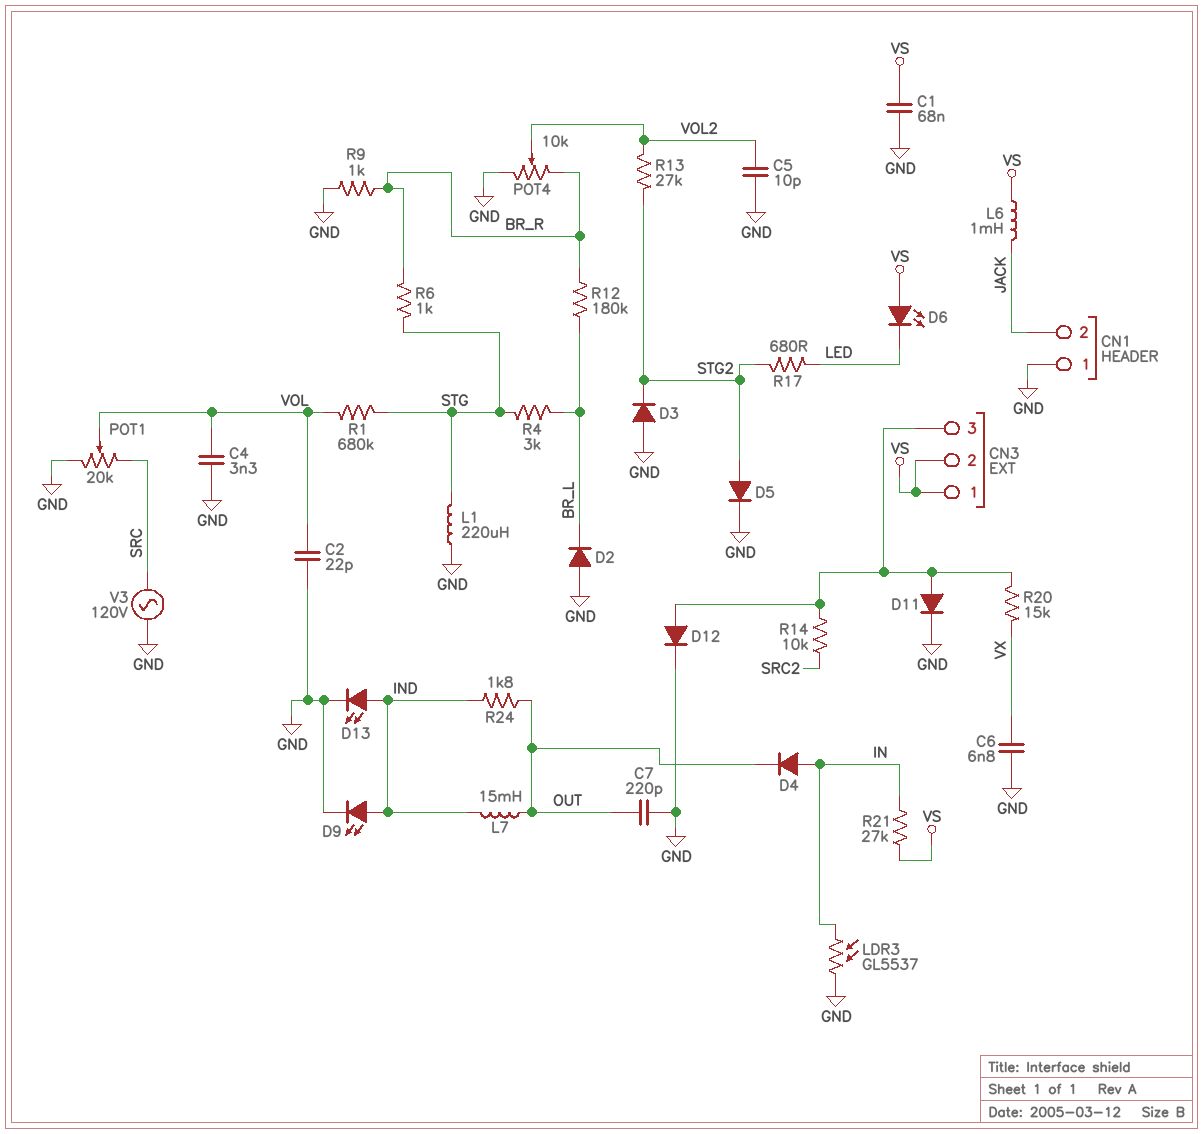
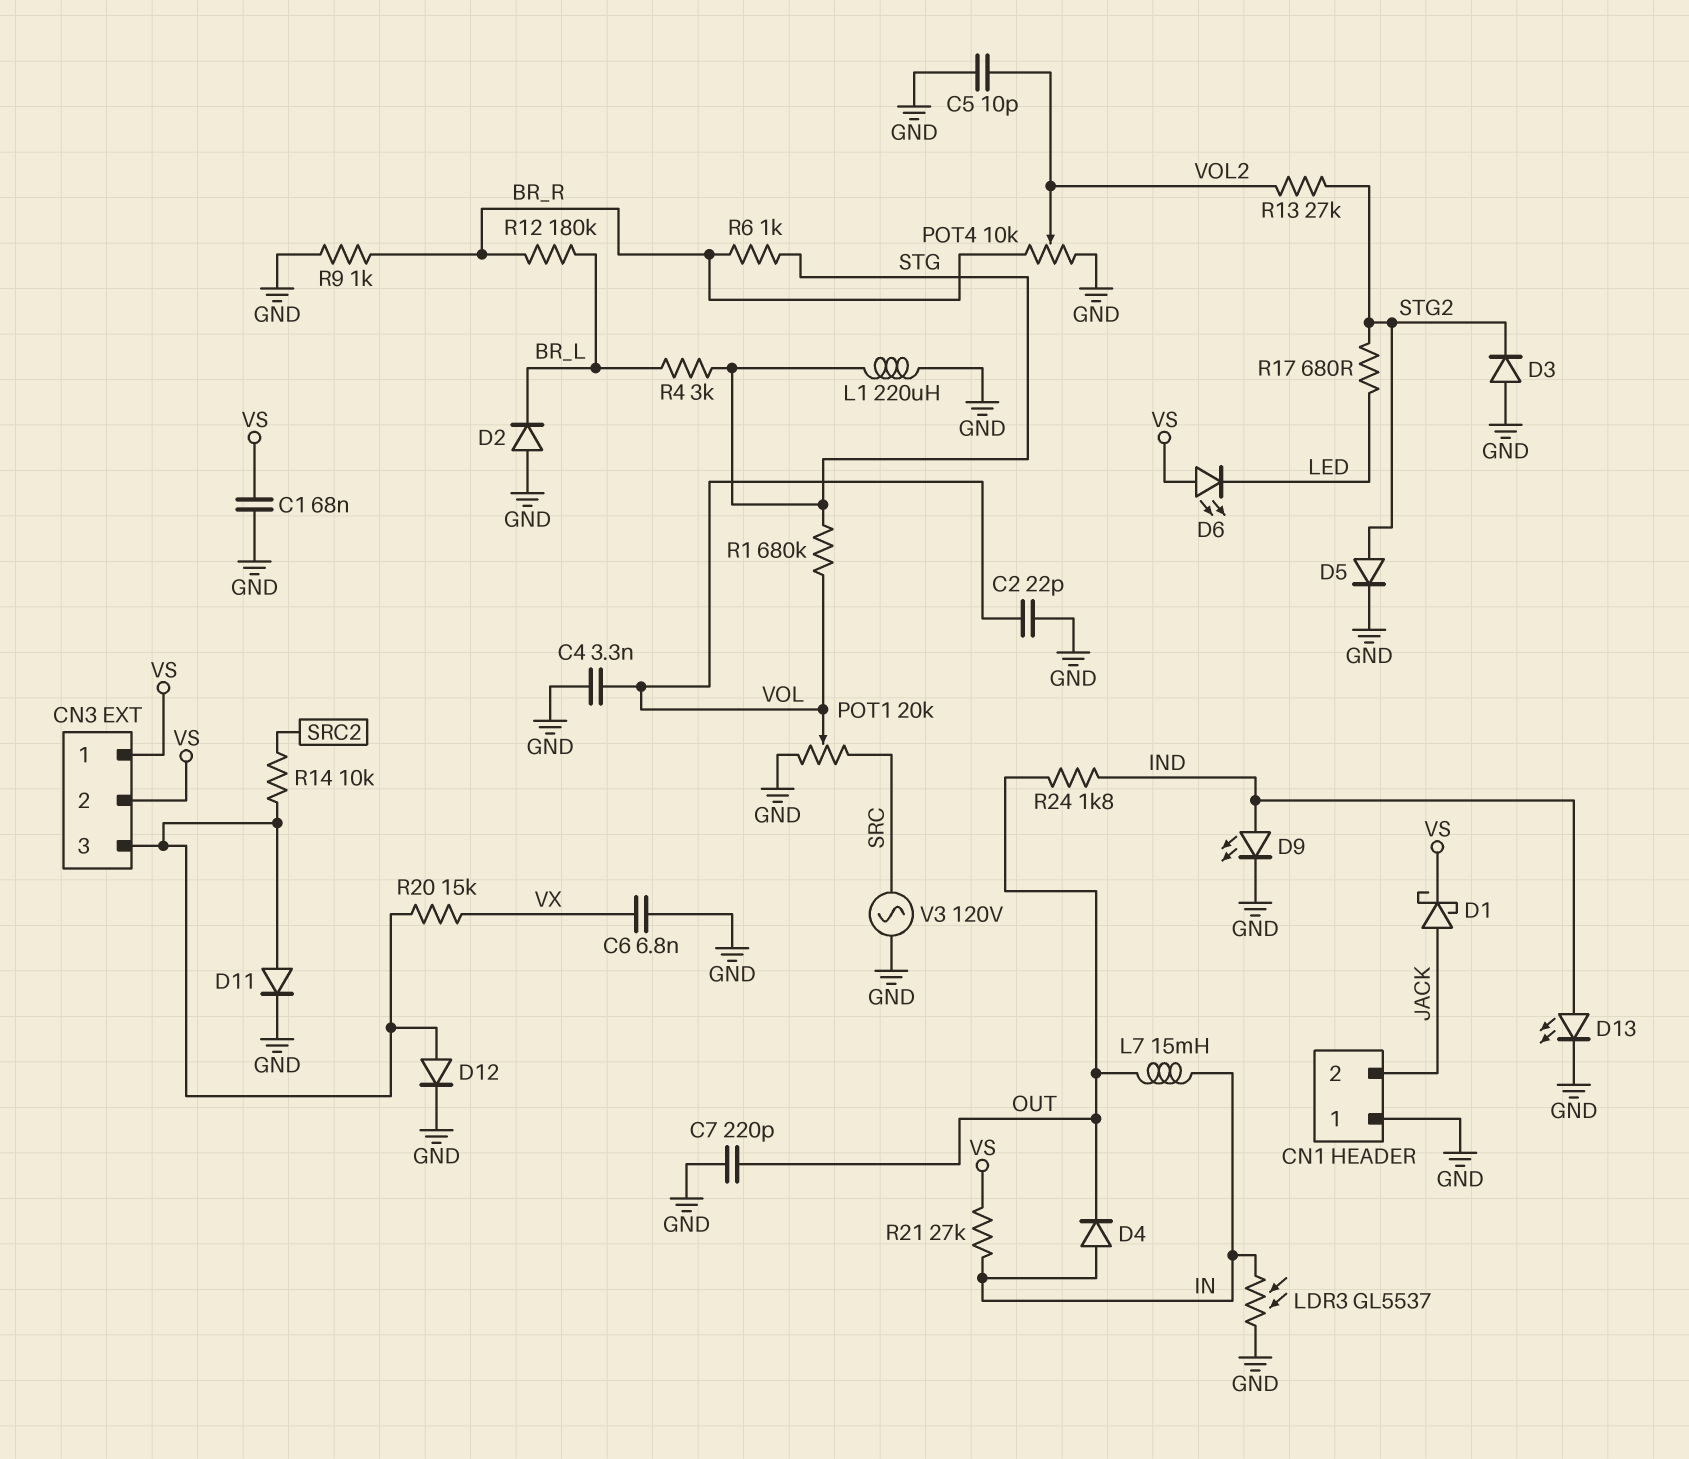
D1: none -> schottky (A JACK, K VS)
L6: 1mH (JACK, VS) -> none
L7: 15mH (IND, OUT) -> 15mH (IN, OUT)

